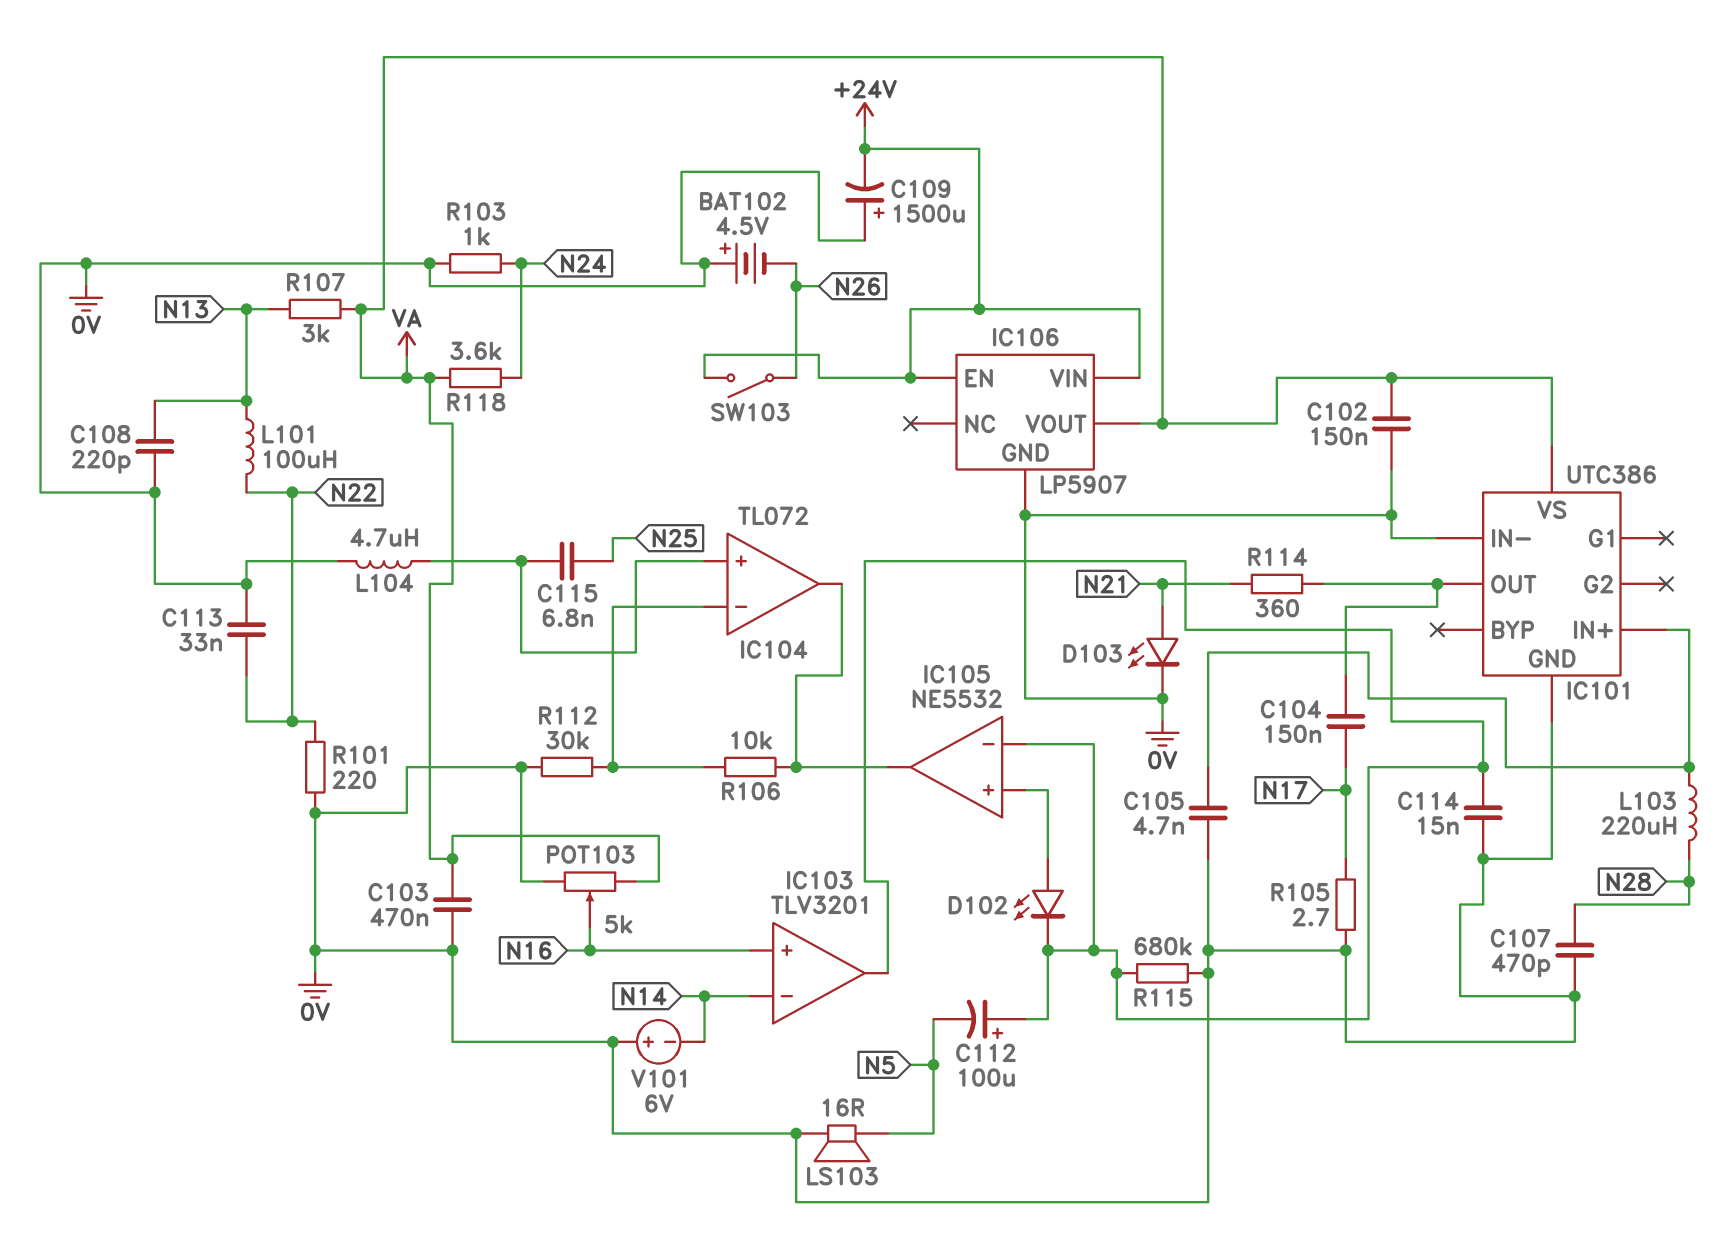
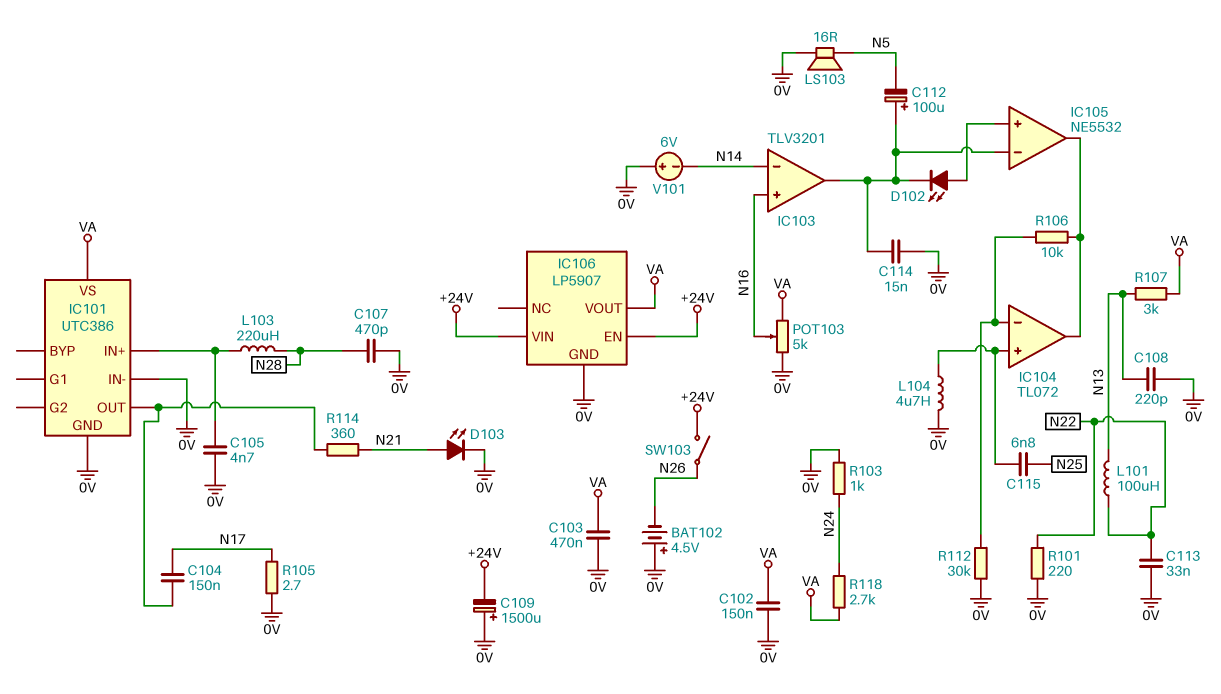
R115: 680k (0V, IC103/out) -> none
R118: 3.6k (N24, VA) -> 2.7k (N24, VA)

